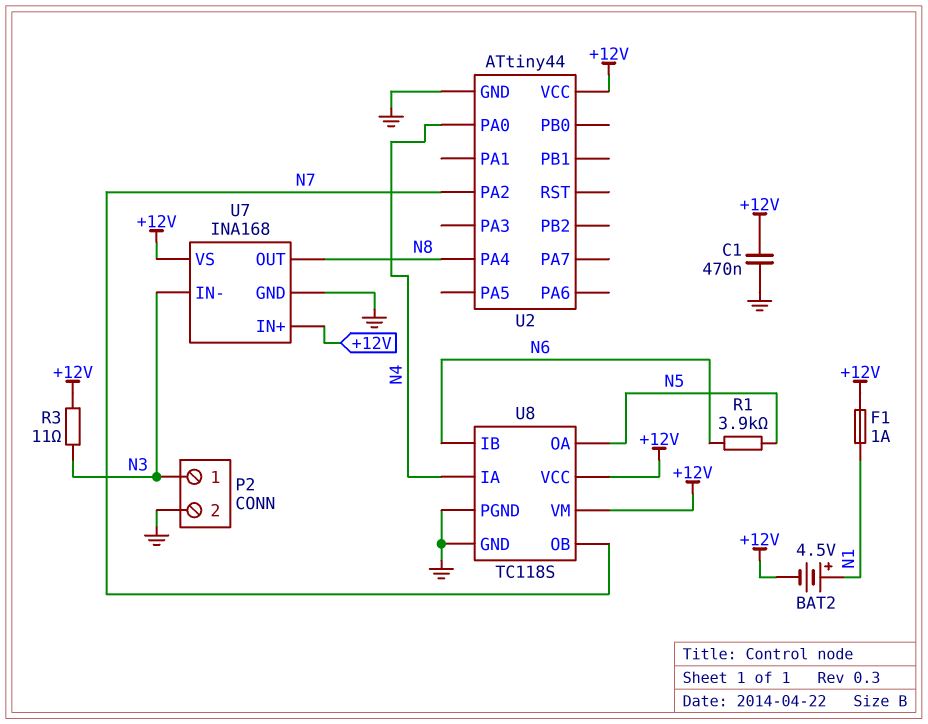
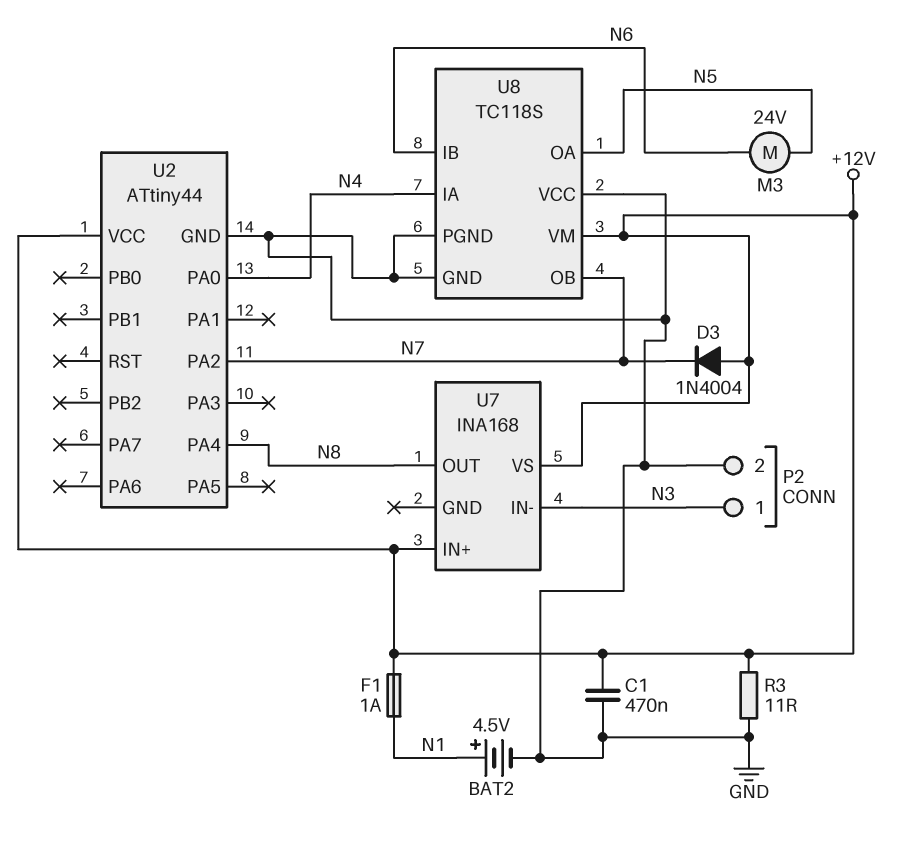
BAT2: 4.5V (plus N1, minus +12V) -> 4.5V (plus N1, minus GND)
D3: none -> diode 1N4004 (A +12V, K N7)
M3: none -> motor 24V (N5, N6)
R1: 3.9k (N5, N6) -> none
R3: 11 (+12V, N3) -> 11 (+12V, GND)
U7 pin GND: GND -> none
U8 pin VCC: +12V -> GND

